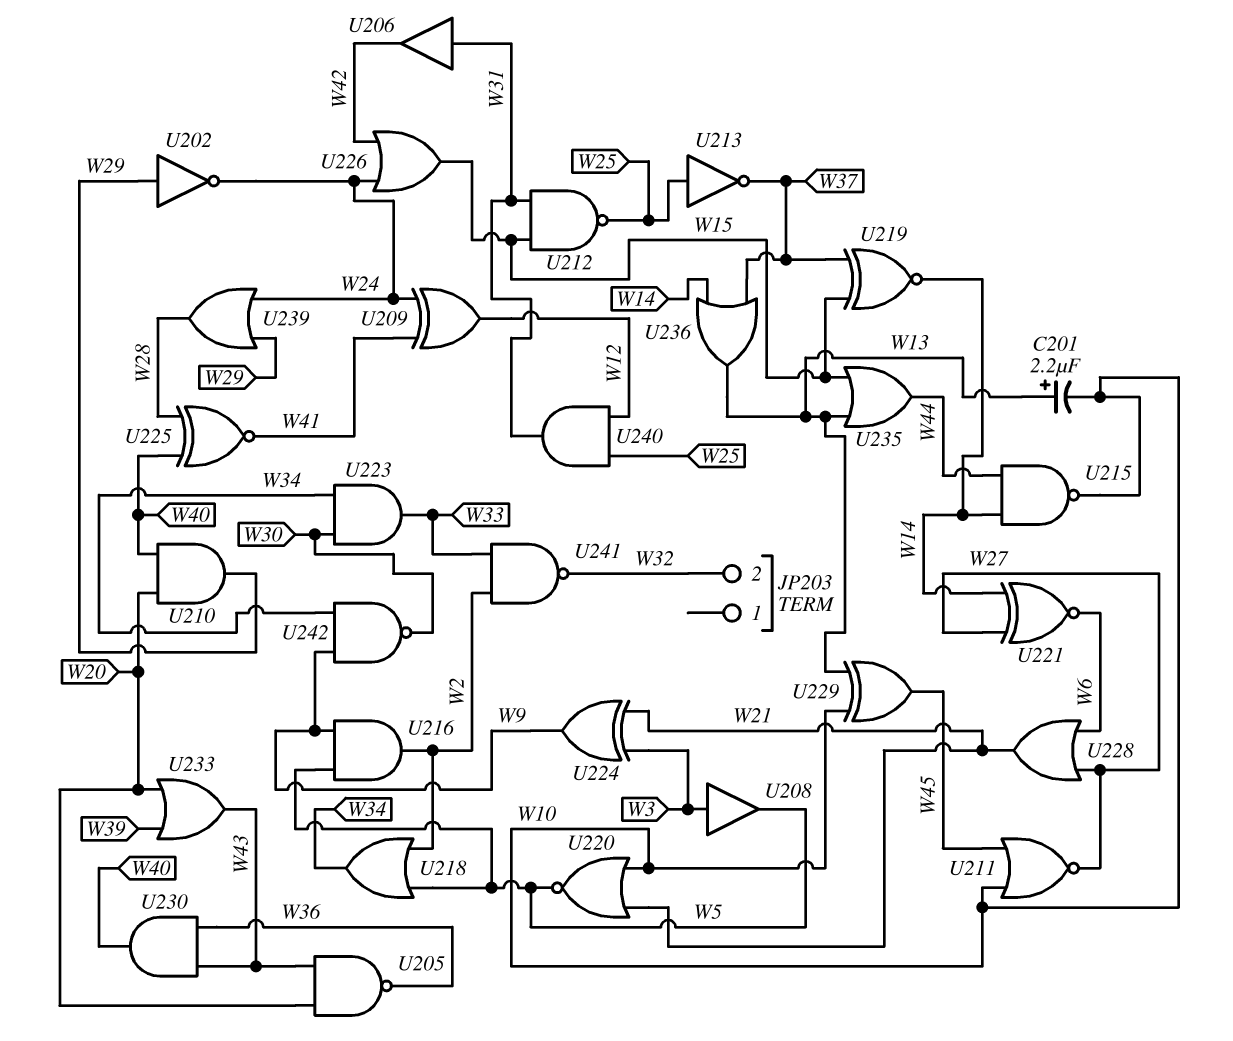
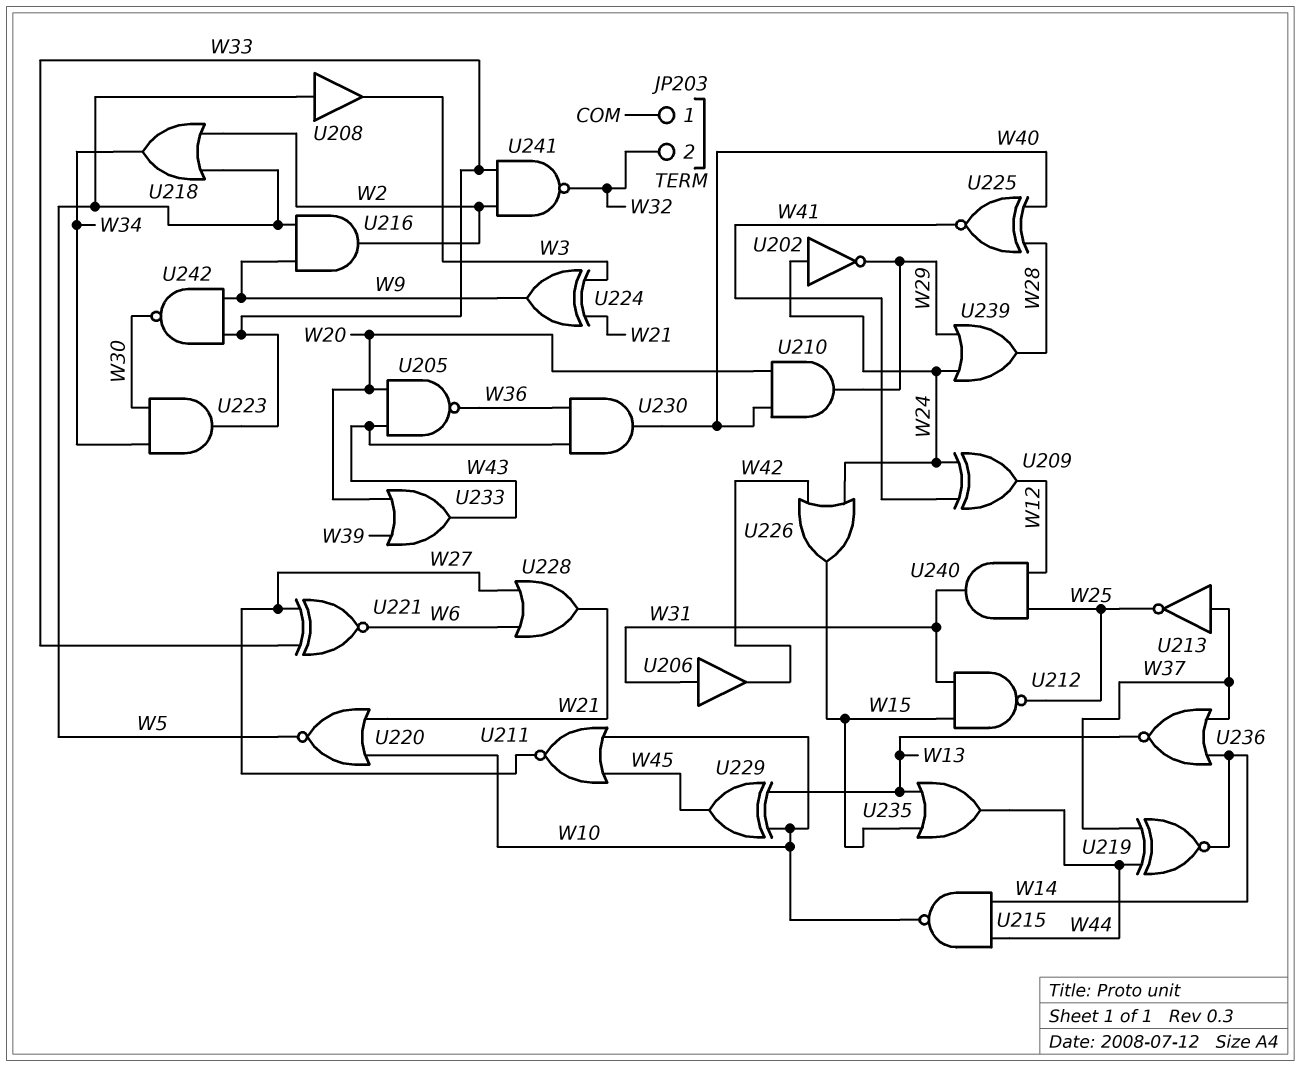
C201: 2.2uF (plus W13, minus W10) -> none
JP203 pin 1: none -> COM
U202: NOT (in W29, out W24) -> NOT (in W24, out W29)
U208: buffer (in W3, out W5) -> buffer (in W5, out W3)
U213: NOT (in W25, out W37) -> NOT (in W37, out W25)
U219: XNOR (in W15, in W37, out W14) -> XNOR (in W37, in W44, out W14)
U221: XNOR (in W14, in W27, out W6) -> XNOR (in W27, in W33, out W6)
U236: OR (in W14, in W37, out W13) -> NOR (in W14, in W37, out W13)
U242: NAND (in W9, in W34, out W30) -> NAND (in W9, in W33, out W30)

